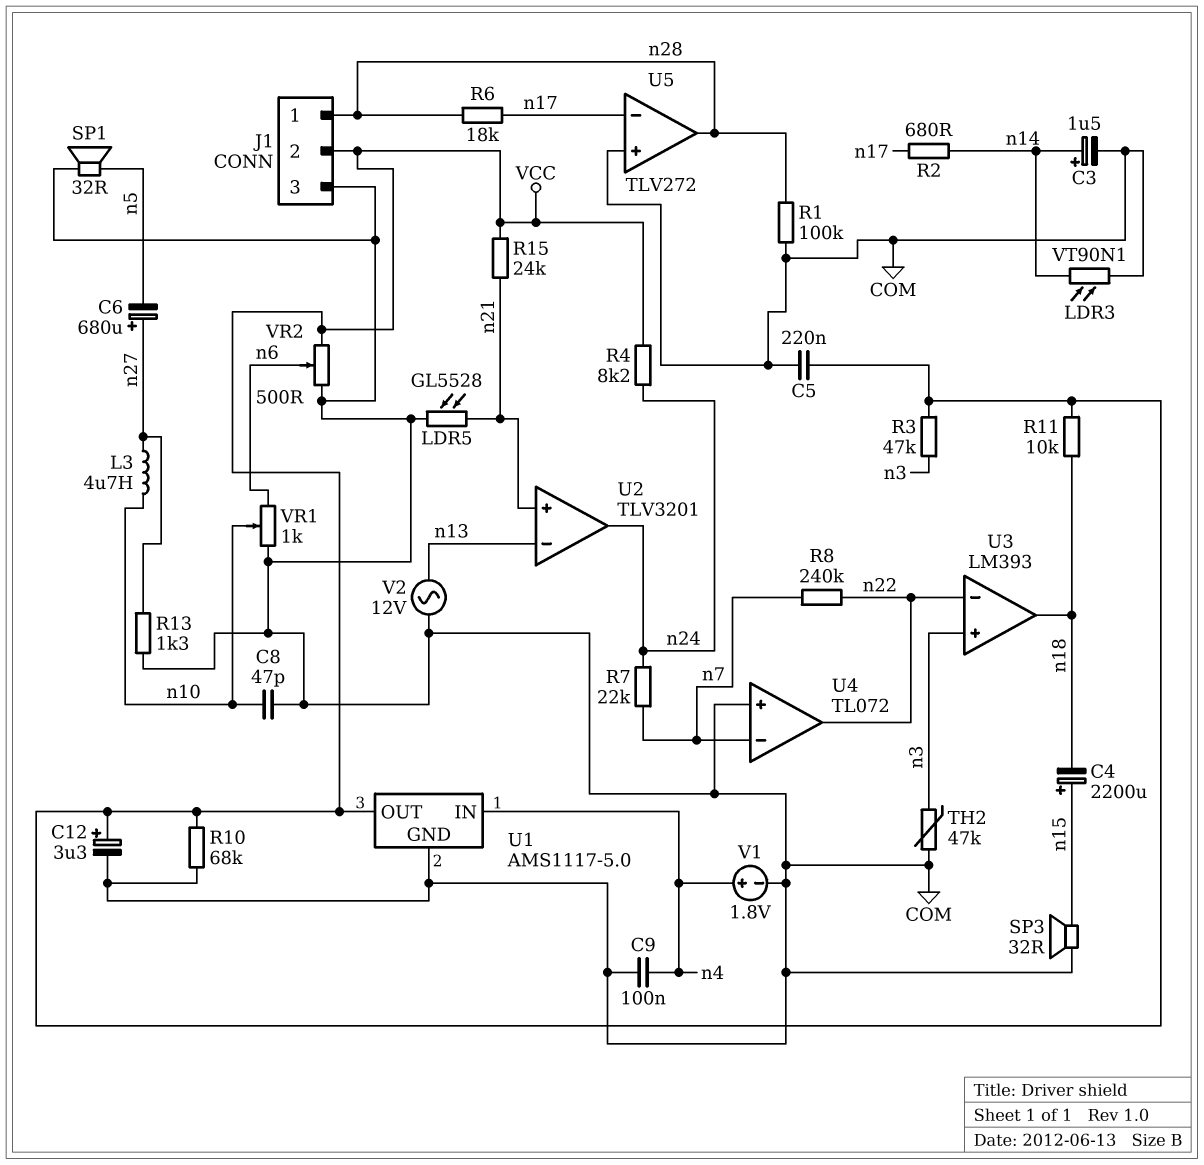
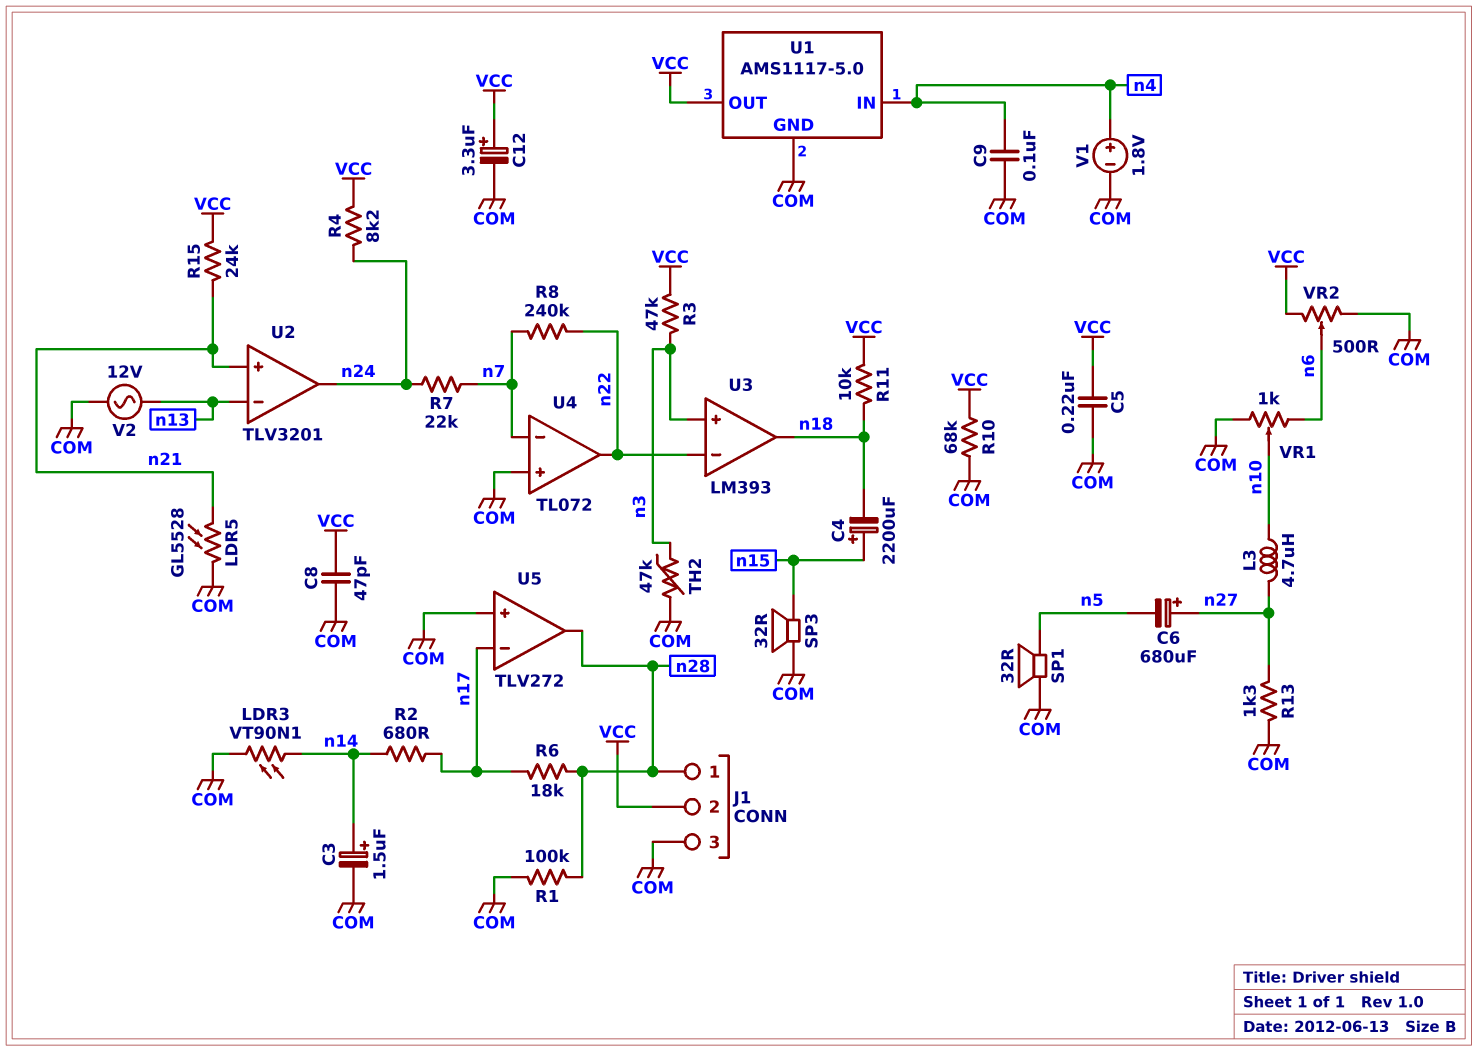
C8: 47pF (COM, n10) -> 47pF (COM, VCC)

